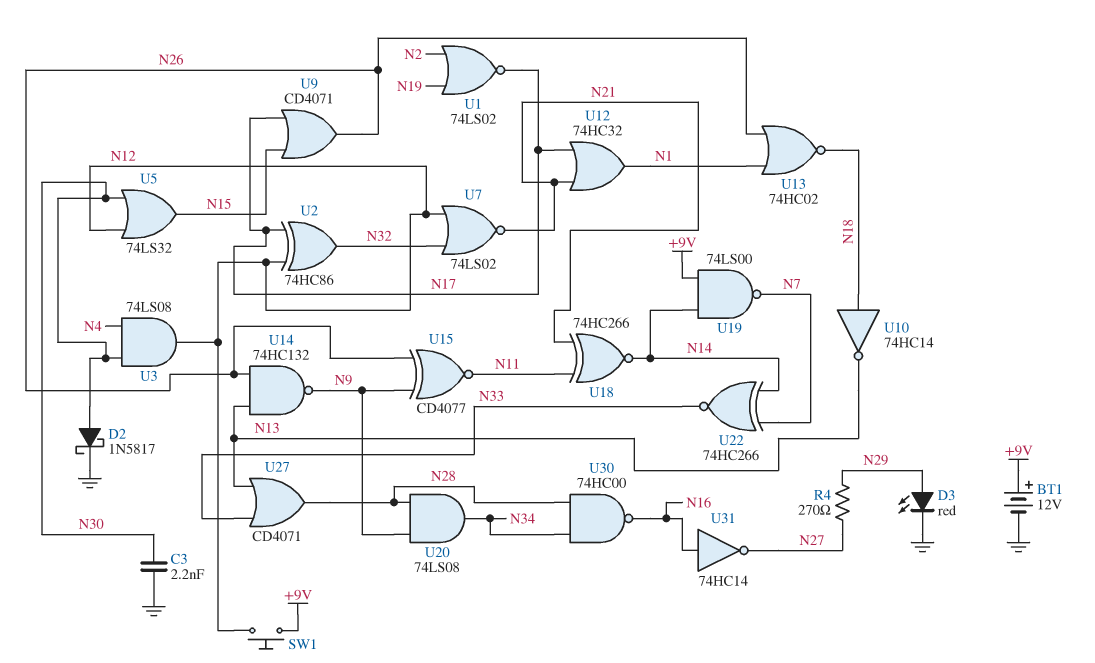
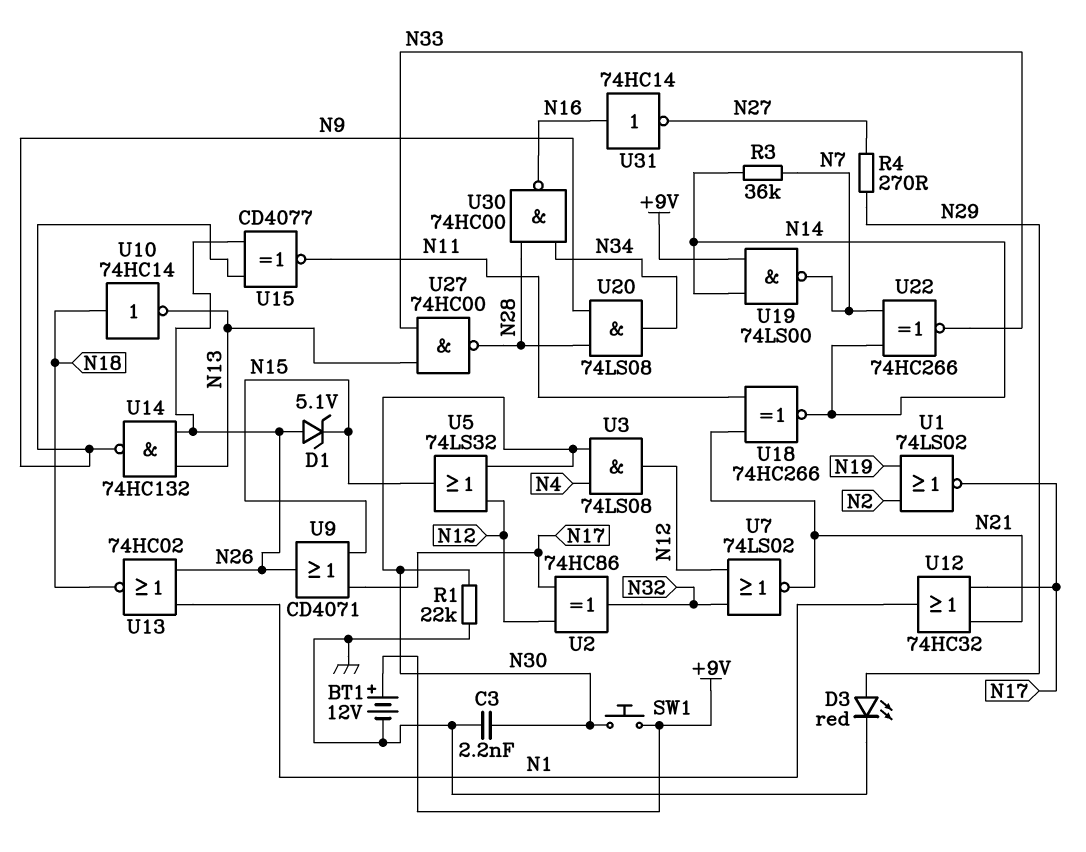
D1: none -> zener 5.1V (A N26, K N15)
D2: schottky 1N5817 (A N30, K GND) -> none
R1: none -> 22k (GND, N30)
R3: none -> 36k (N7, N14)
SW1: button (+9V, N12) -> button (+9V, N30)
U27: OR CD4071 (in N13, in N33, out N28) -> NAND 74HC00 (in N13, in N33, out N28)

